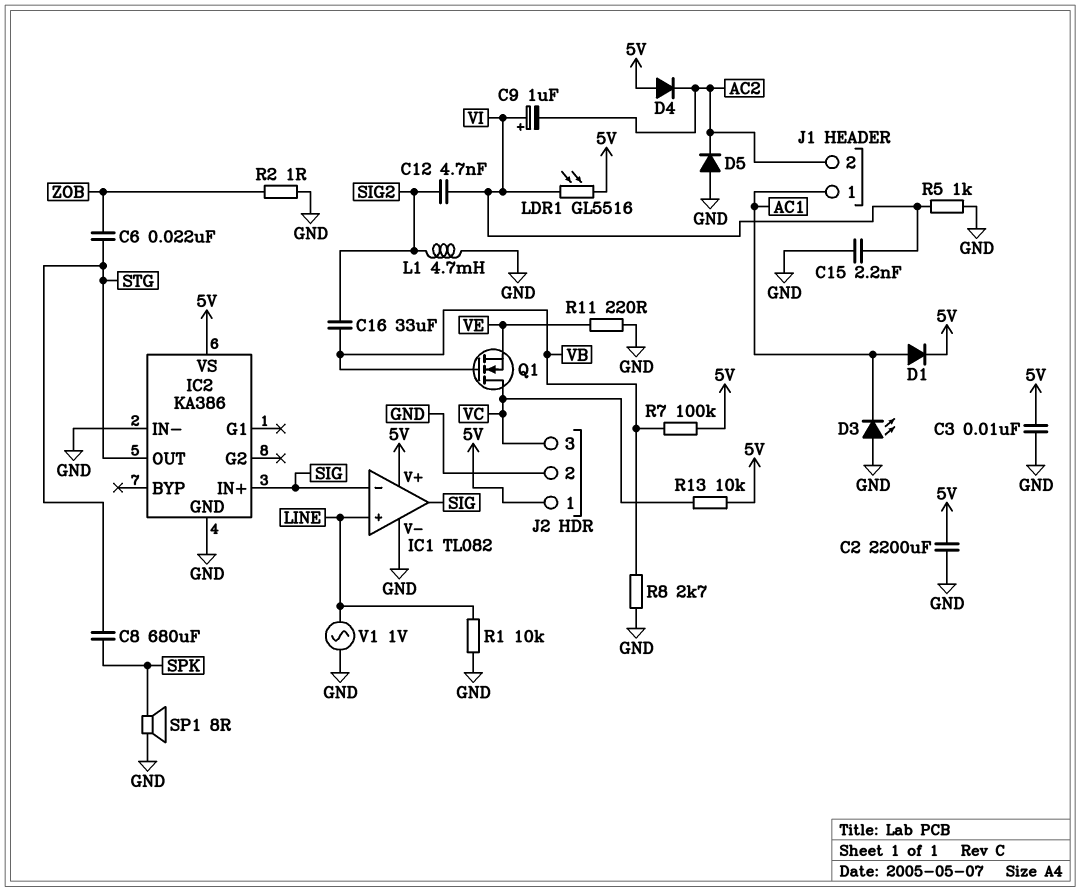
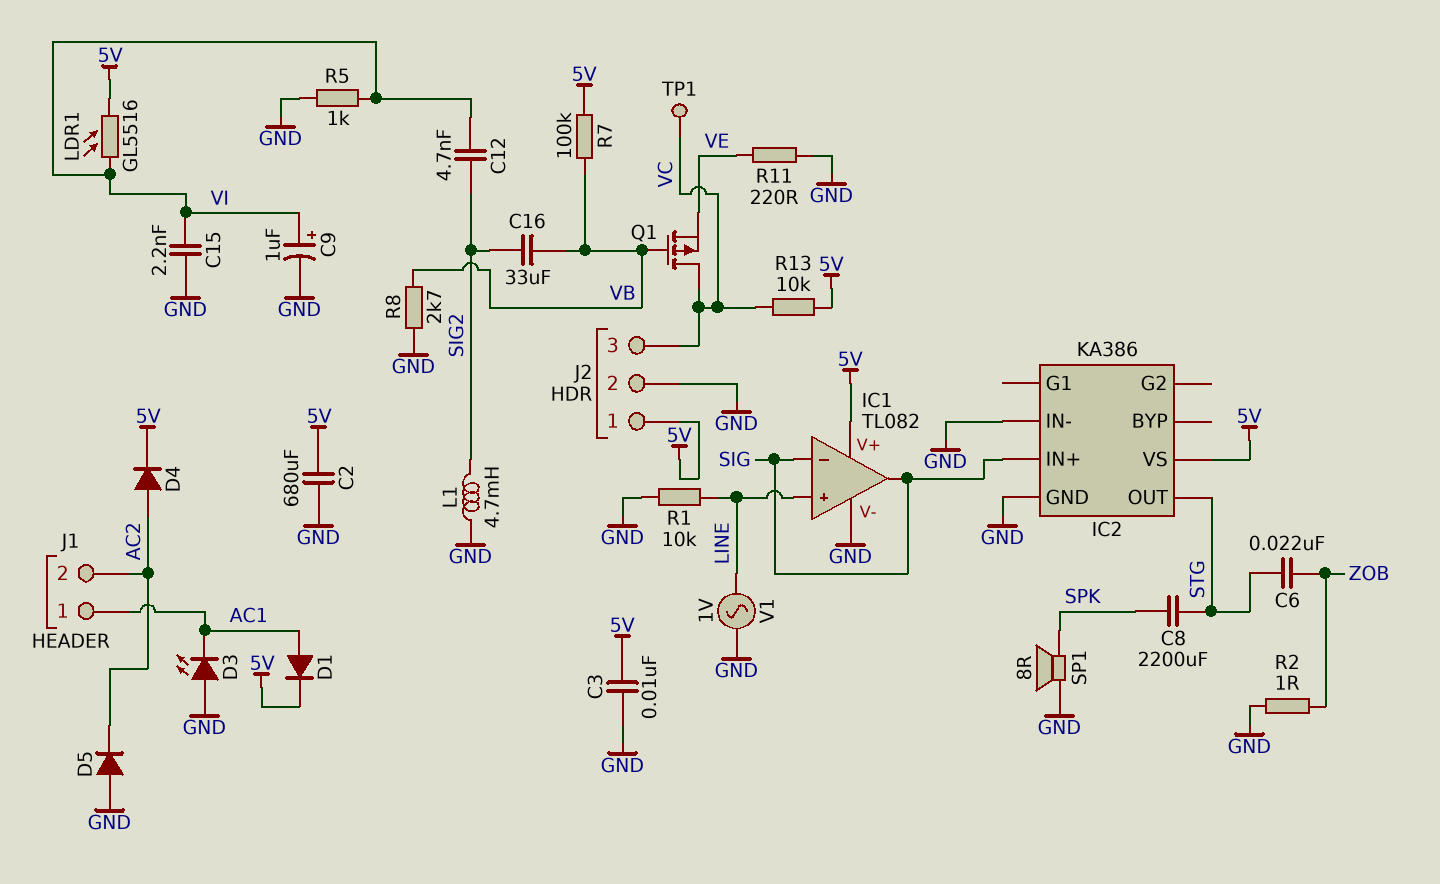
C2: 2200uF (5V, GND) -> 680uF (5V, GND)
C8: 680uF (SPK, STG) -> 2200uF (SPK, STG)
C9: 1uF (plus VI, minus AC2) -> 1uF (plus VI, minus GND)
D4: diode (A 5V, K AC2) -> diode (A AC2, K 5V)
Q1: NMOS (G VB, D VC, S VE) -> PMOS (G VB, D VC, S VE)
TP1: none -> test point (VC)

